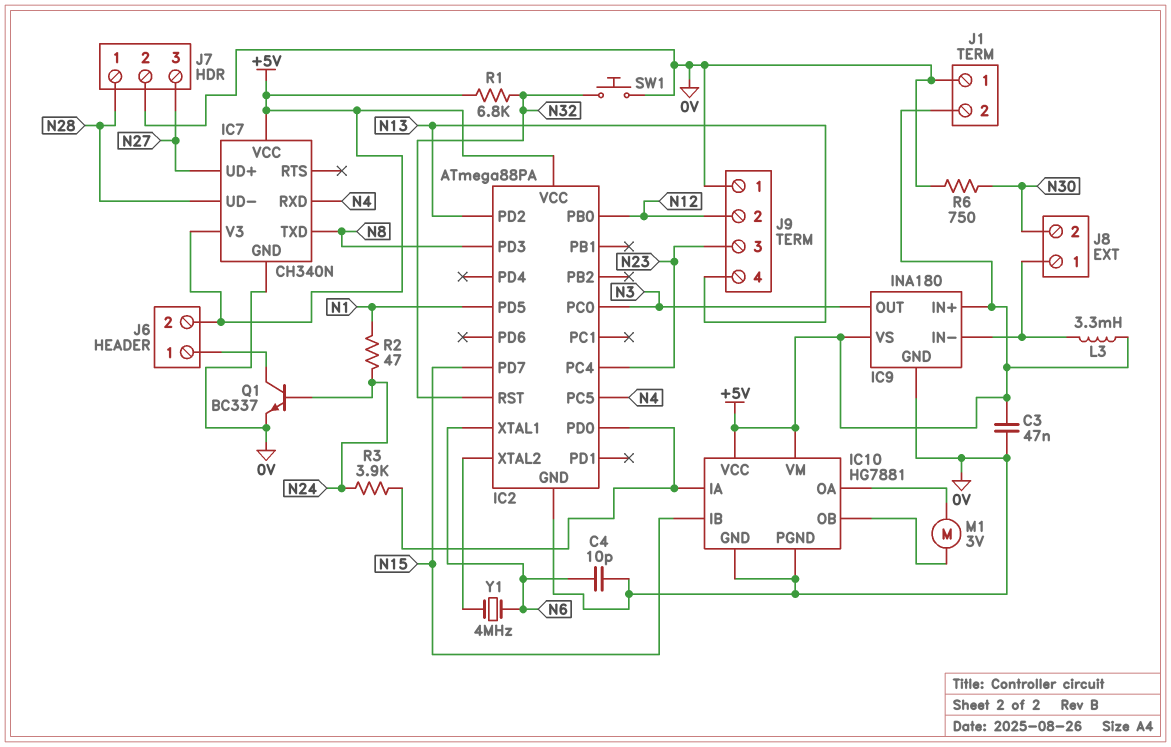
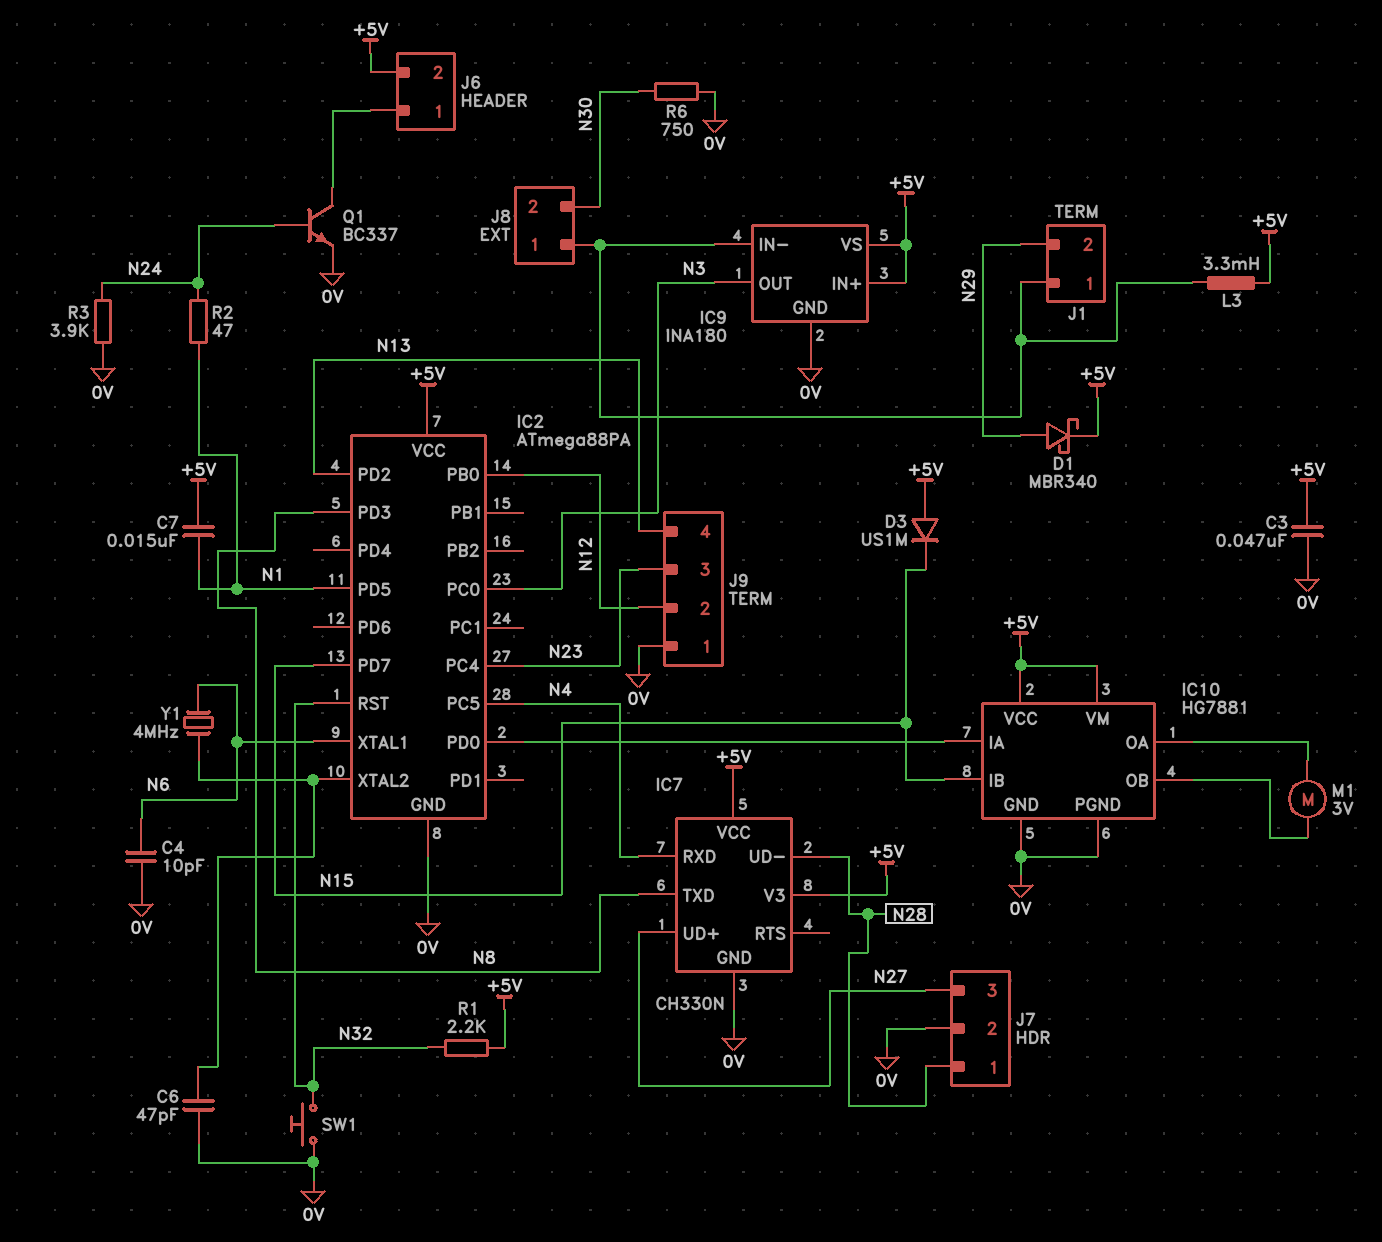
C6: none -> 47pF (0V, IC2/XTAL2)
C7: none -> 15nF (+5V, N1)
D1: none -> schottky MBR340 (A N29, K +5V)
D3: none -> diode US1M (A +5V, K N15)
IC7: CH340N -> CH330N
J1 pin 1: 0V -> IC9/IN-
J1 pin 2: +5V -> N29
R1: 6.8k (+5V, N32) -> 2.2k (+5V, N32)
R3: 3.9k (IC2/PD0, N24) -> 3.9k (0V, N24)

